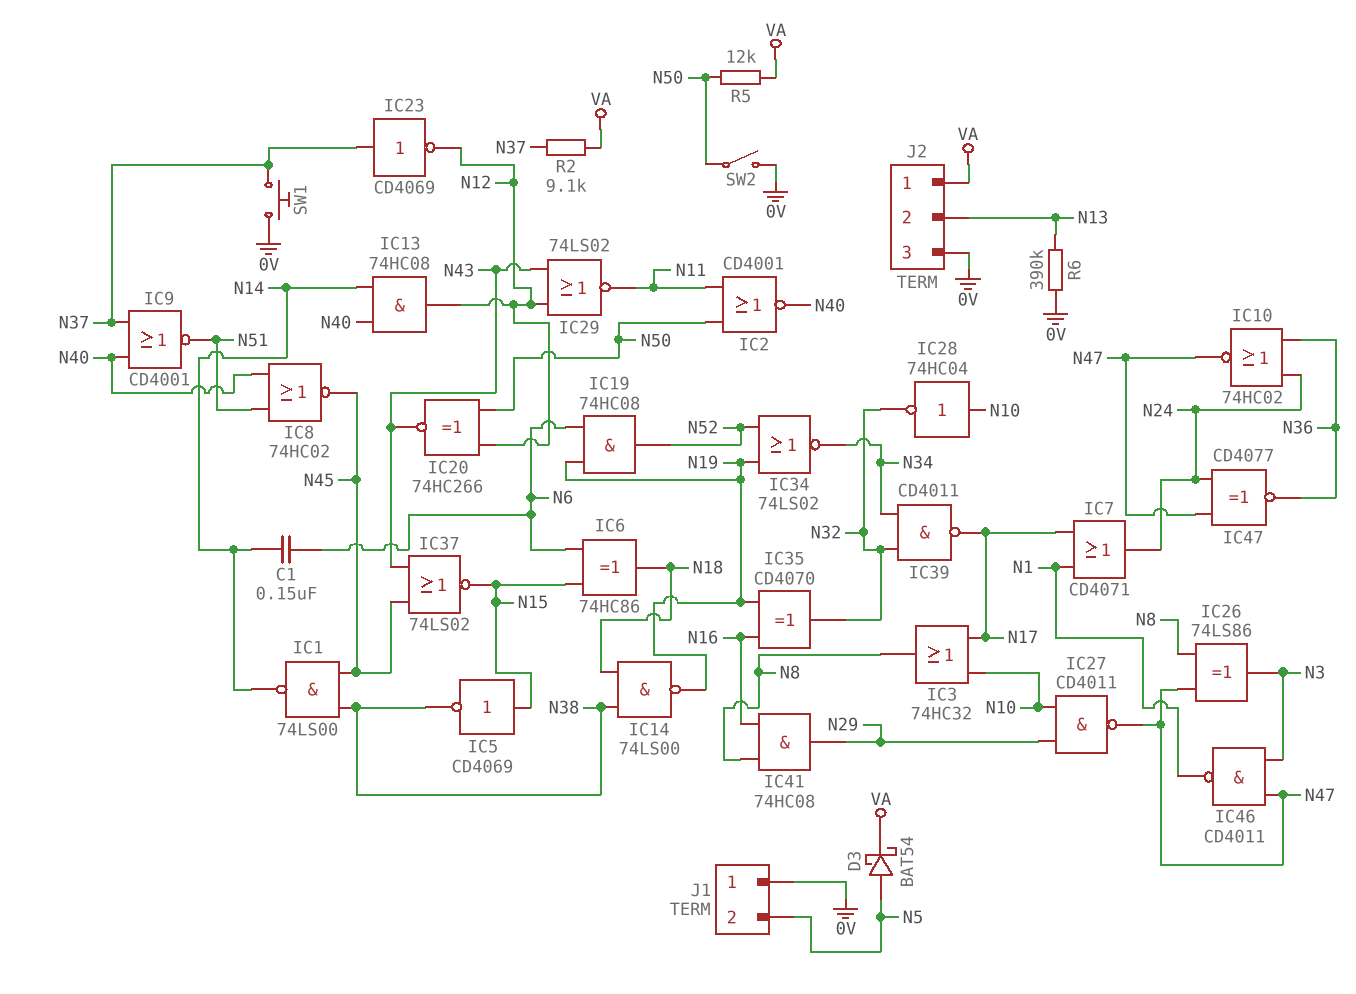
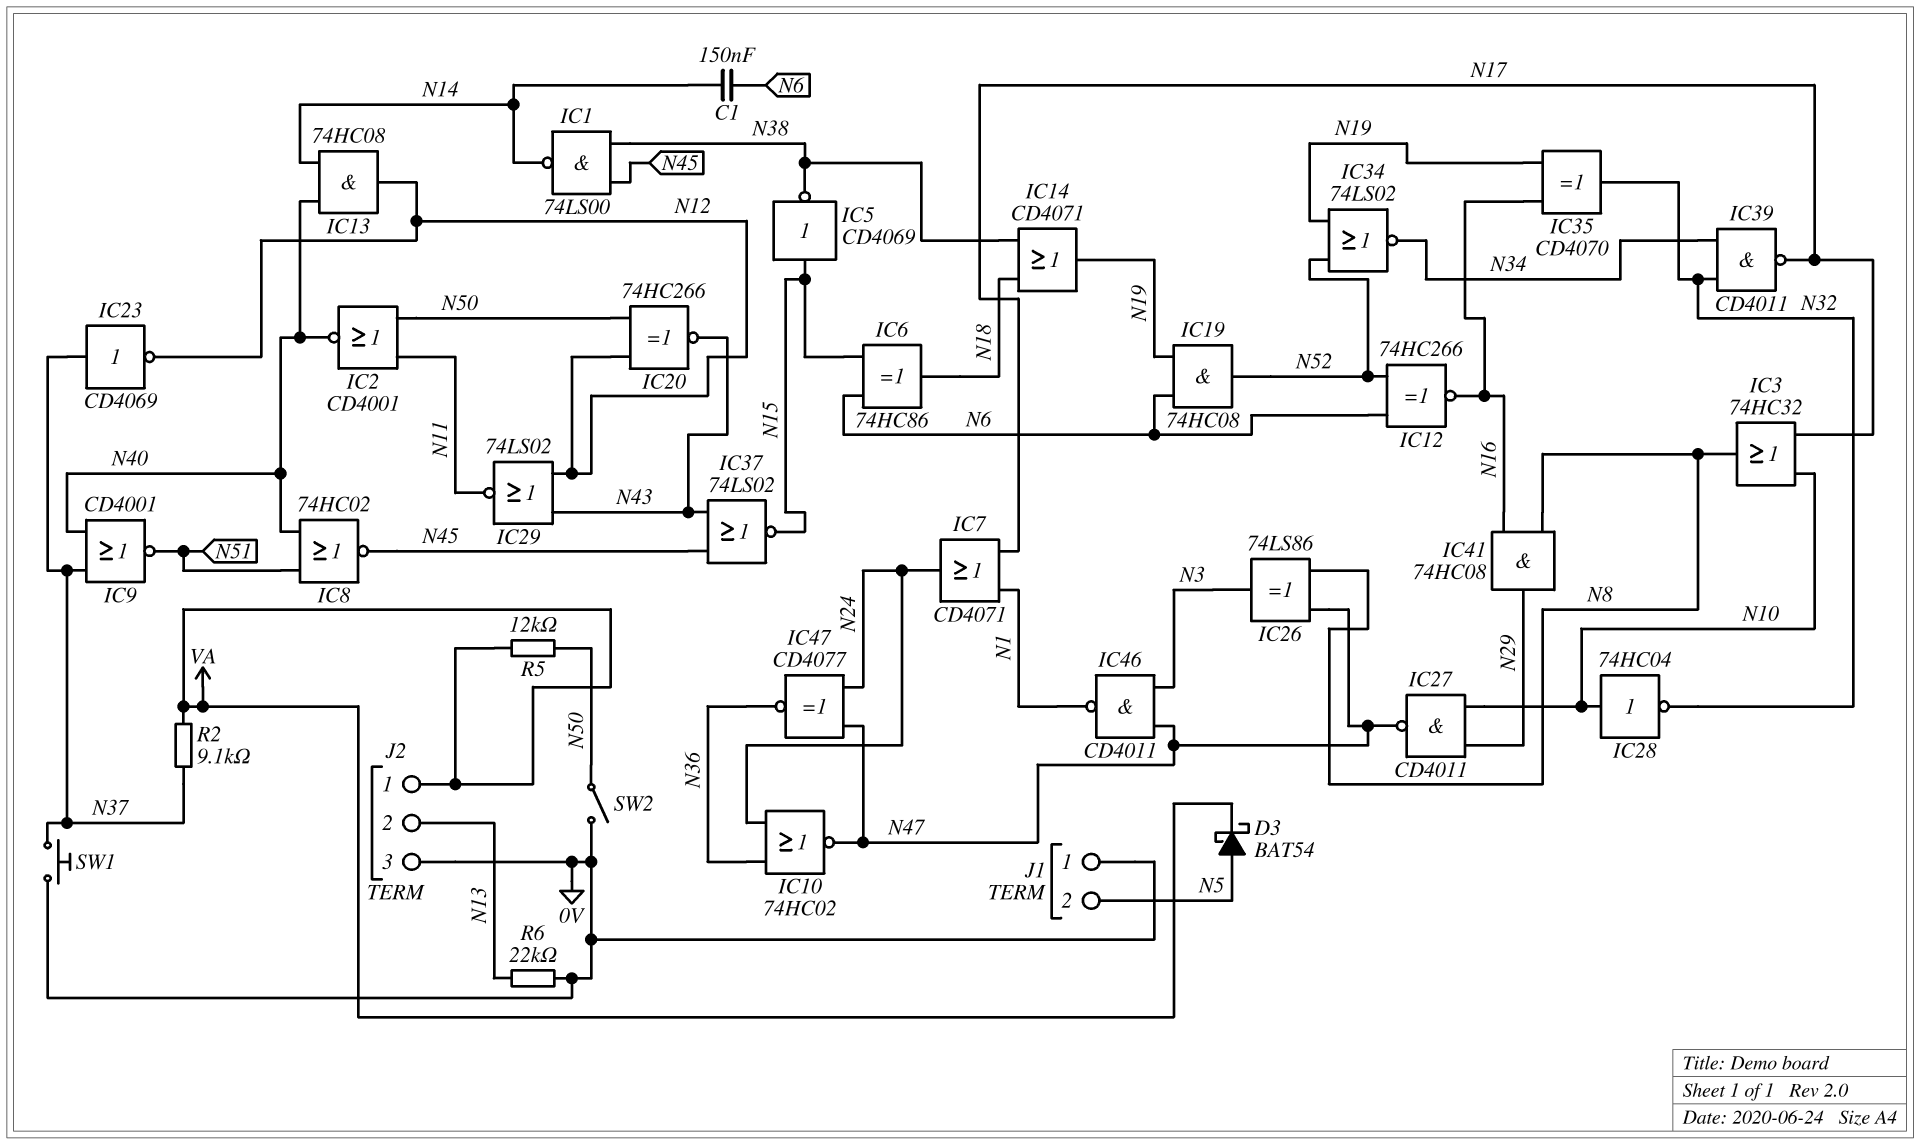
IC12: none -> XNOR 74HC266 (in N6, in N52, out N16)
IC14: NAND 74LS00 (in N18, in N38, out N19) -> OR CD4071 (in N18, in N38, out N19)
R6: 390k (0V, N13) -> 22k (0V, N13)

